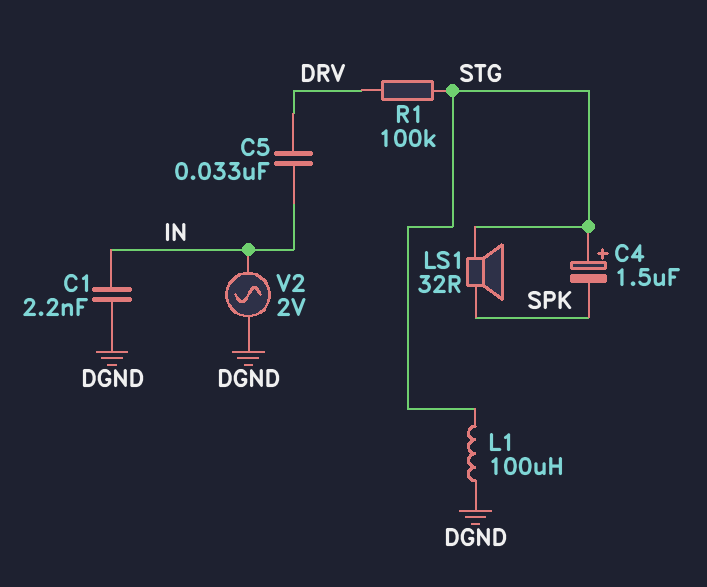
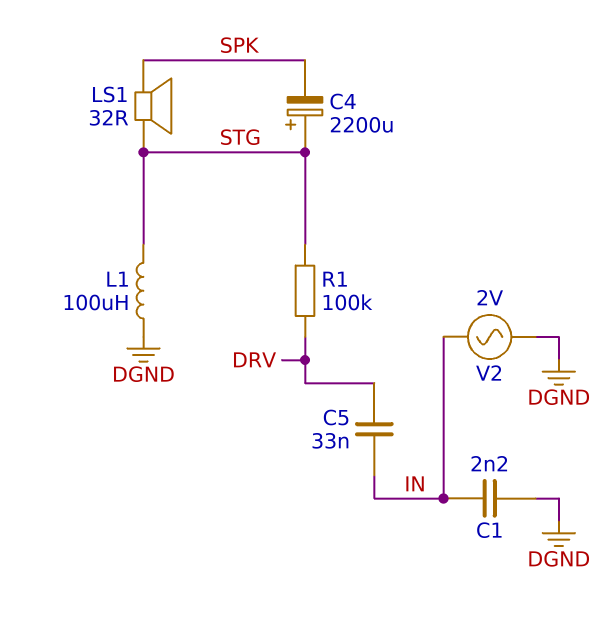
C4: 1.5uF (plus STG, minus SPK) -> 2200uF (plus STG, minus SPK)

